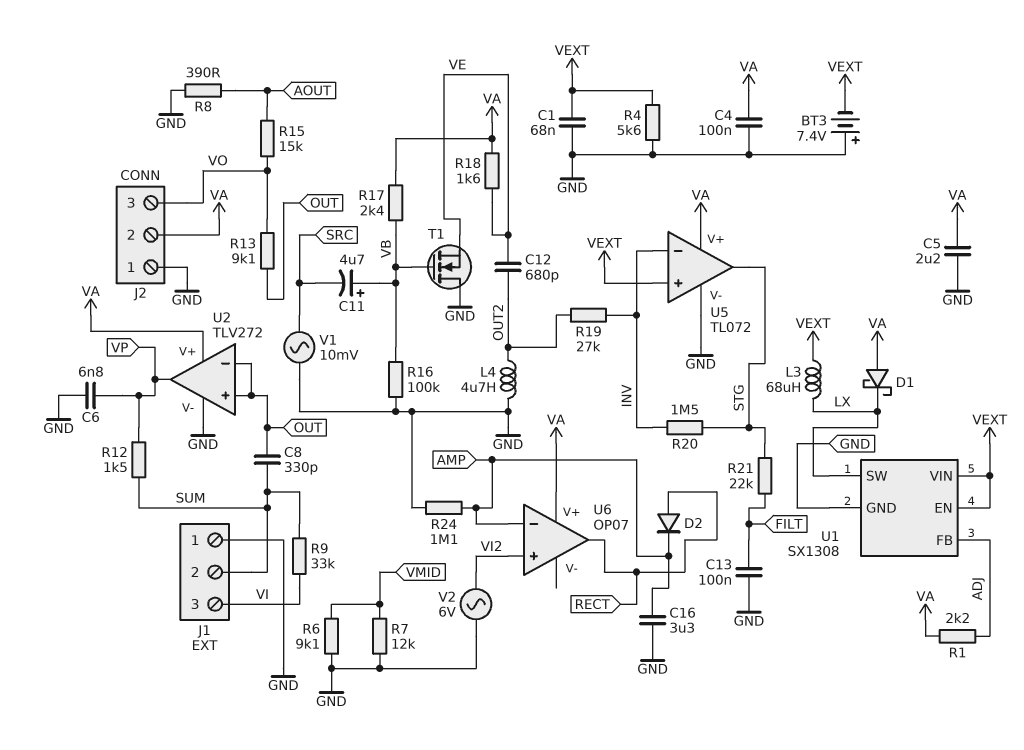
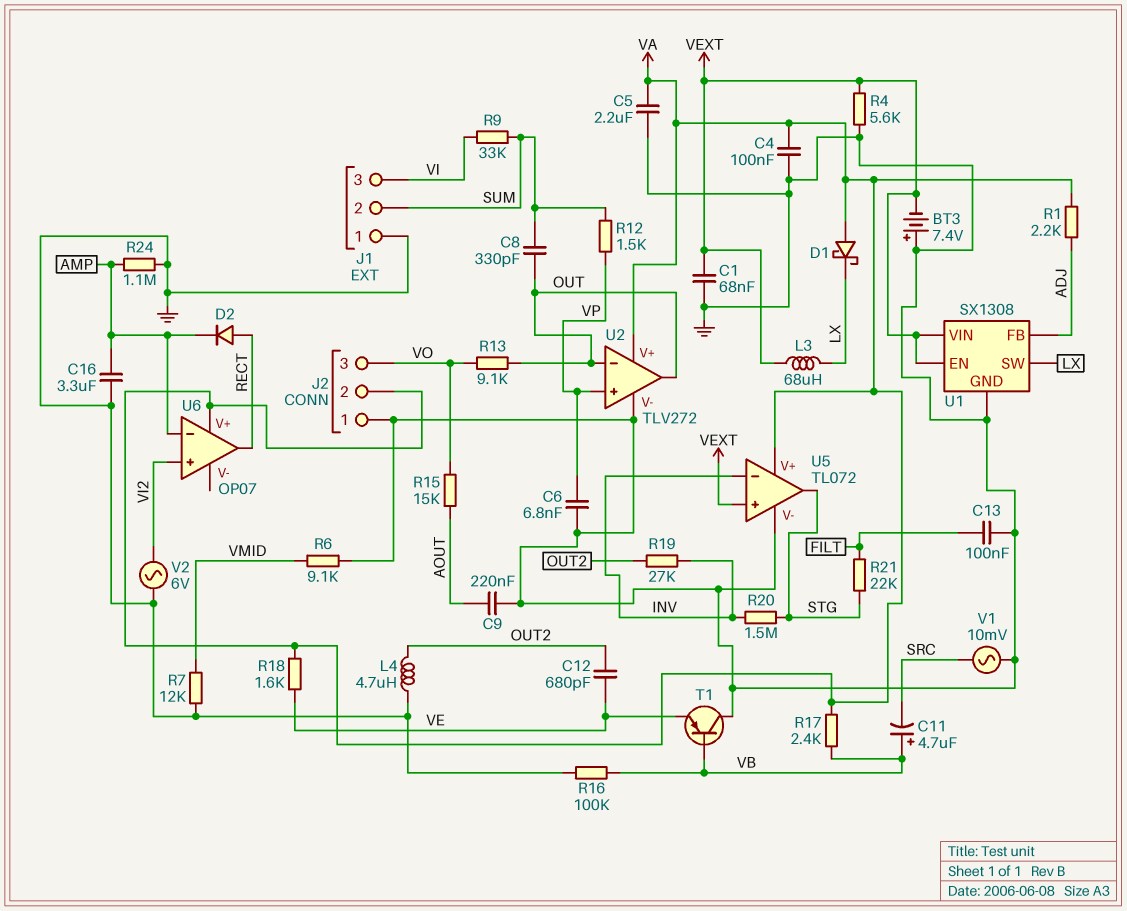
C9: none -> 220nF (AOUT, GND)
R8: 390 (AOUT, GND) -> none
T1: NMOS (G VB, D GND, S VE) -> PNP (B VB, C GND, E VE)
U2 pin in+: OUT -> VP
U2 pin out: VP -> OUT

